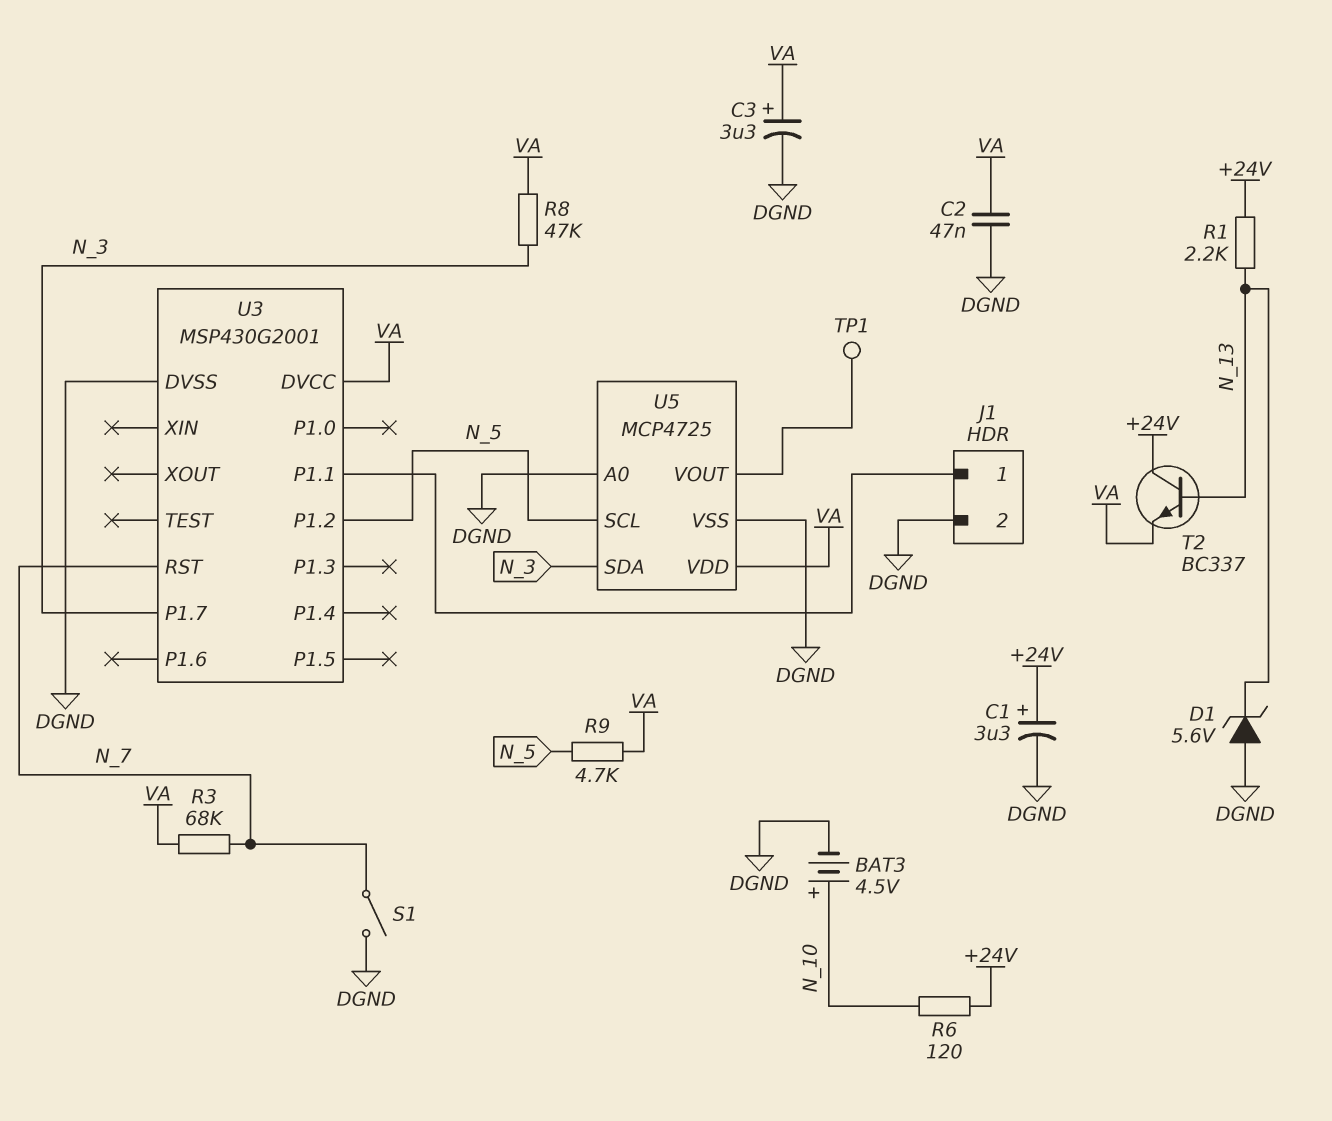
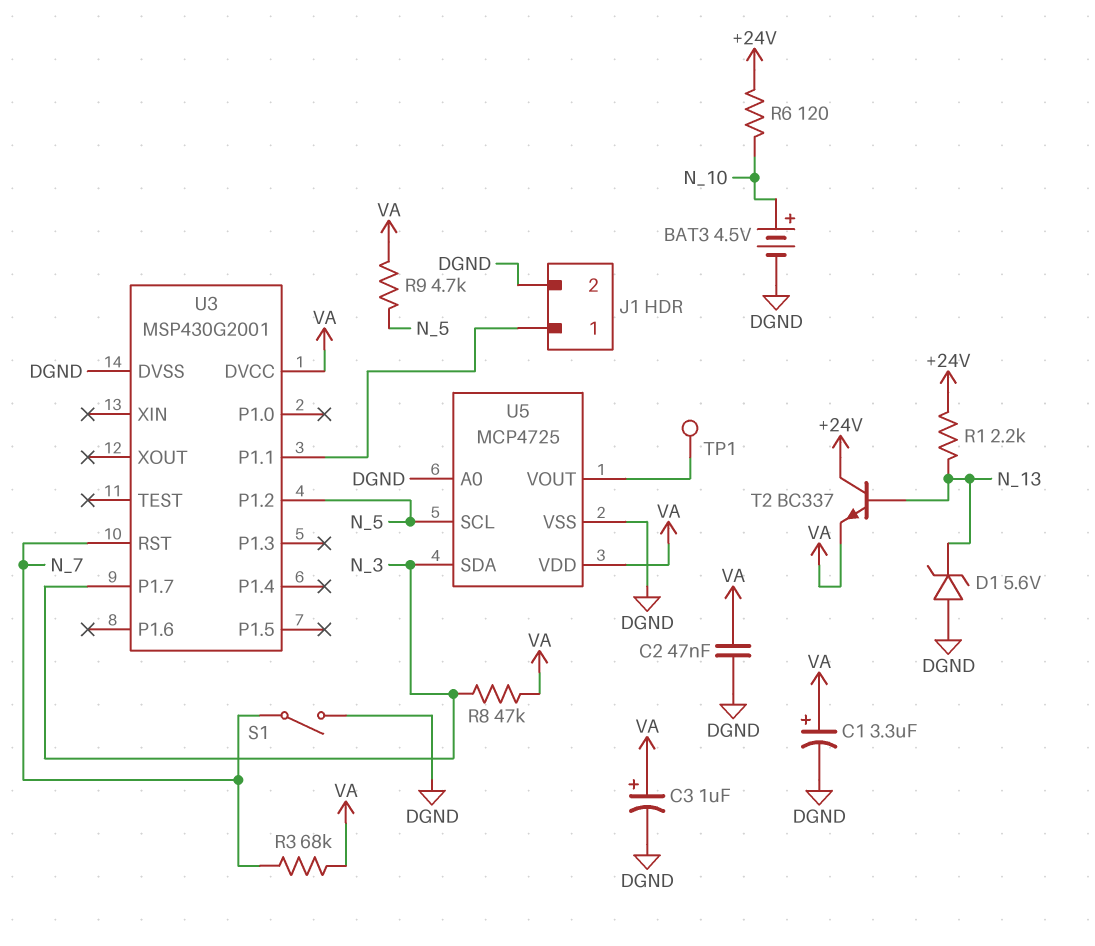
C1: 3.3uF (plus +24V, minus DGND) -> 3.3uF (plus VA, minus DGND)
C3: 3.3uF (plus VA, minus DGND) -> 1uF (plus VA, minus DGND)

